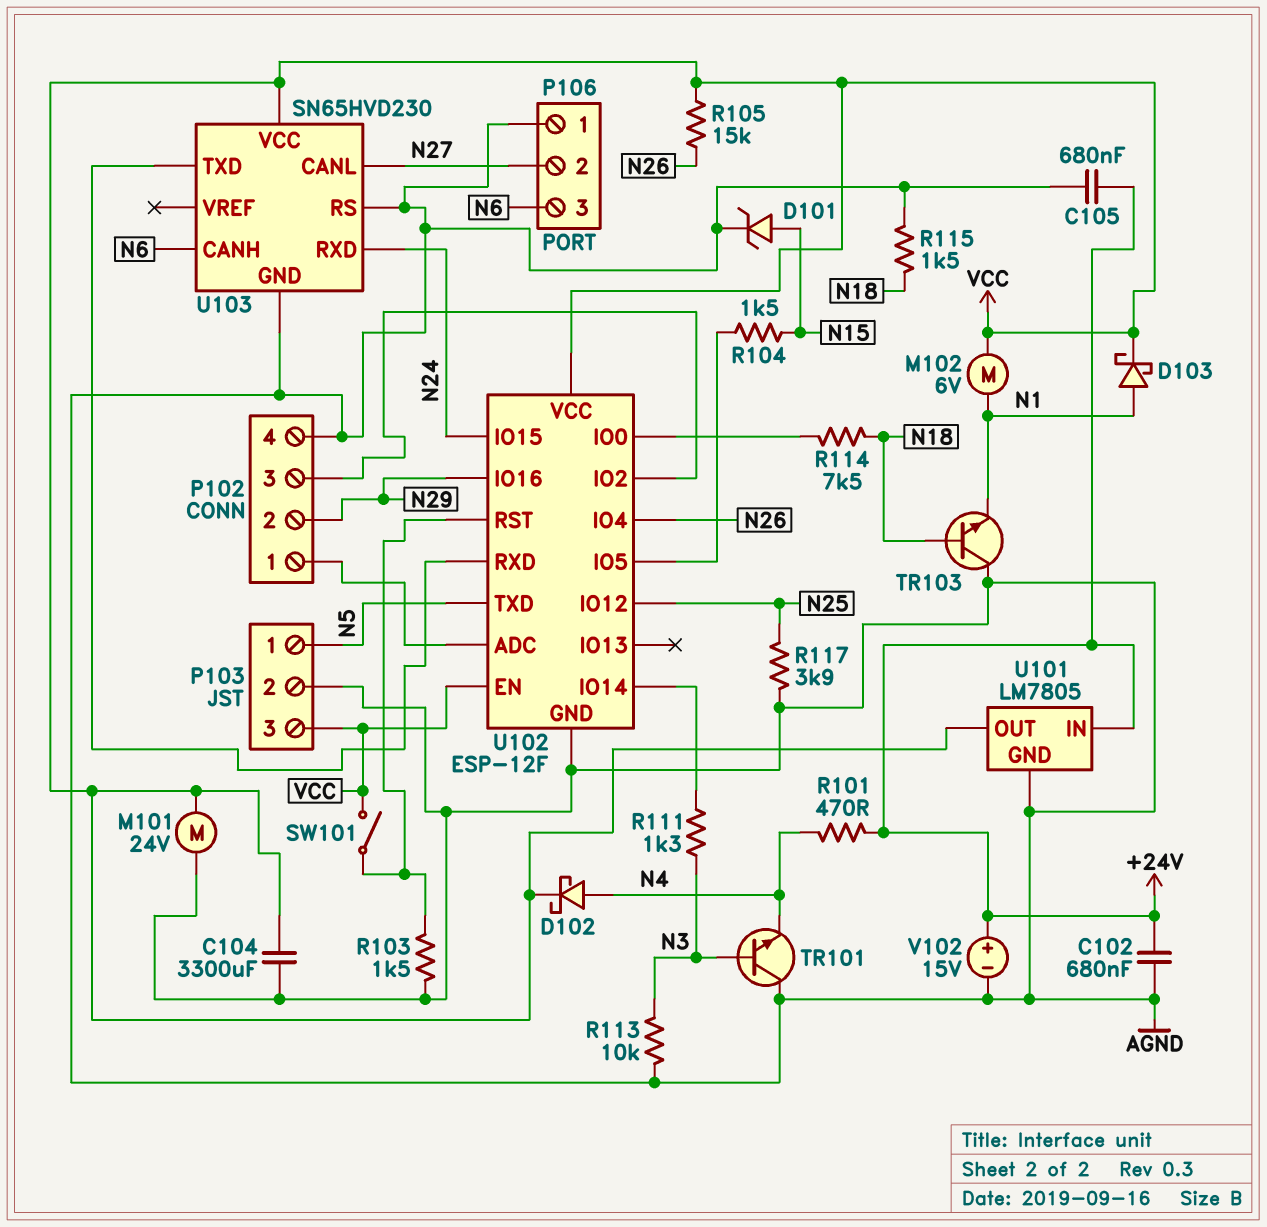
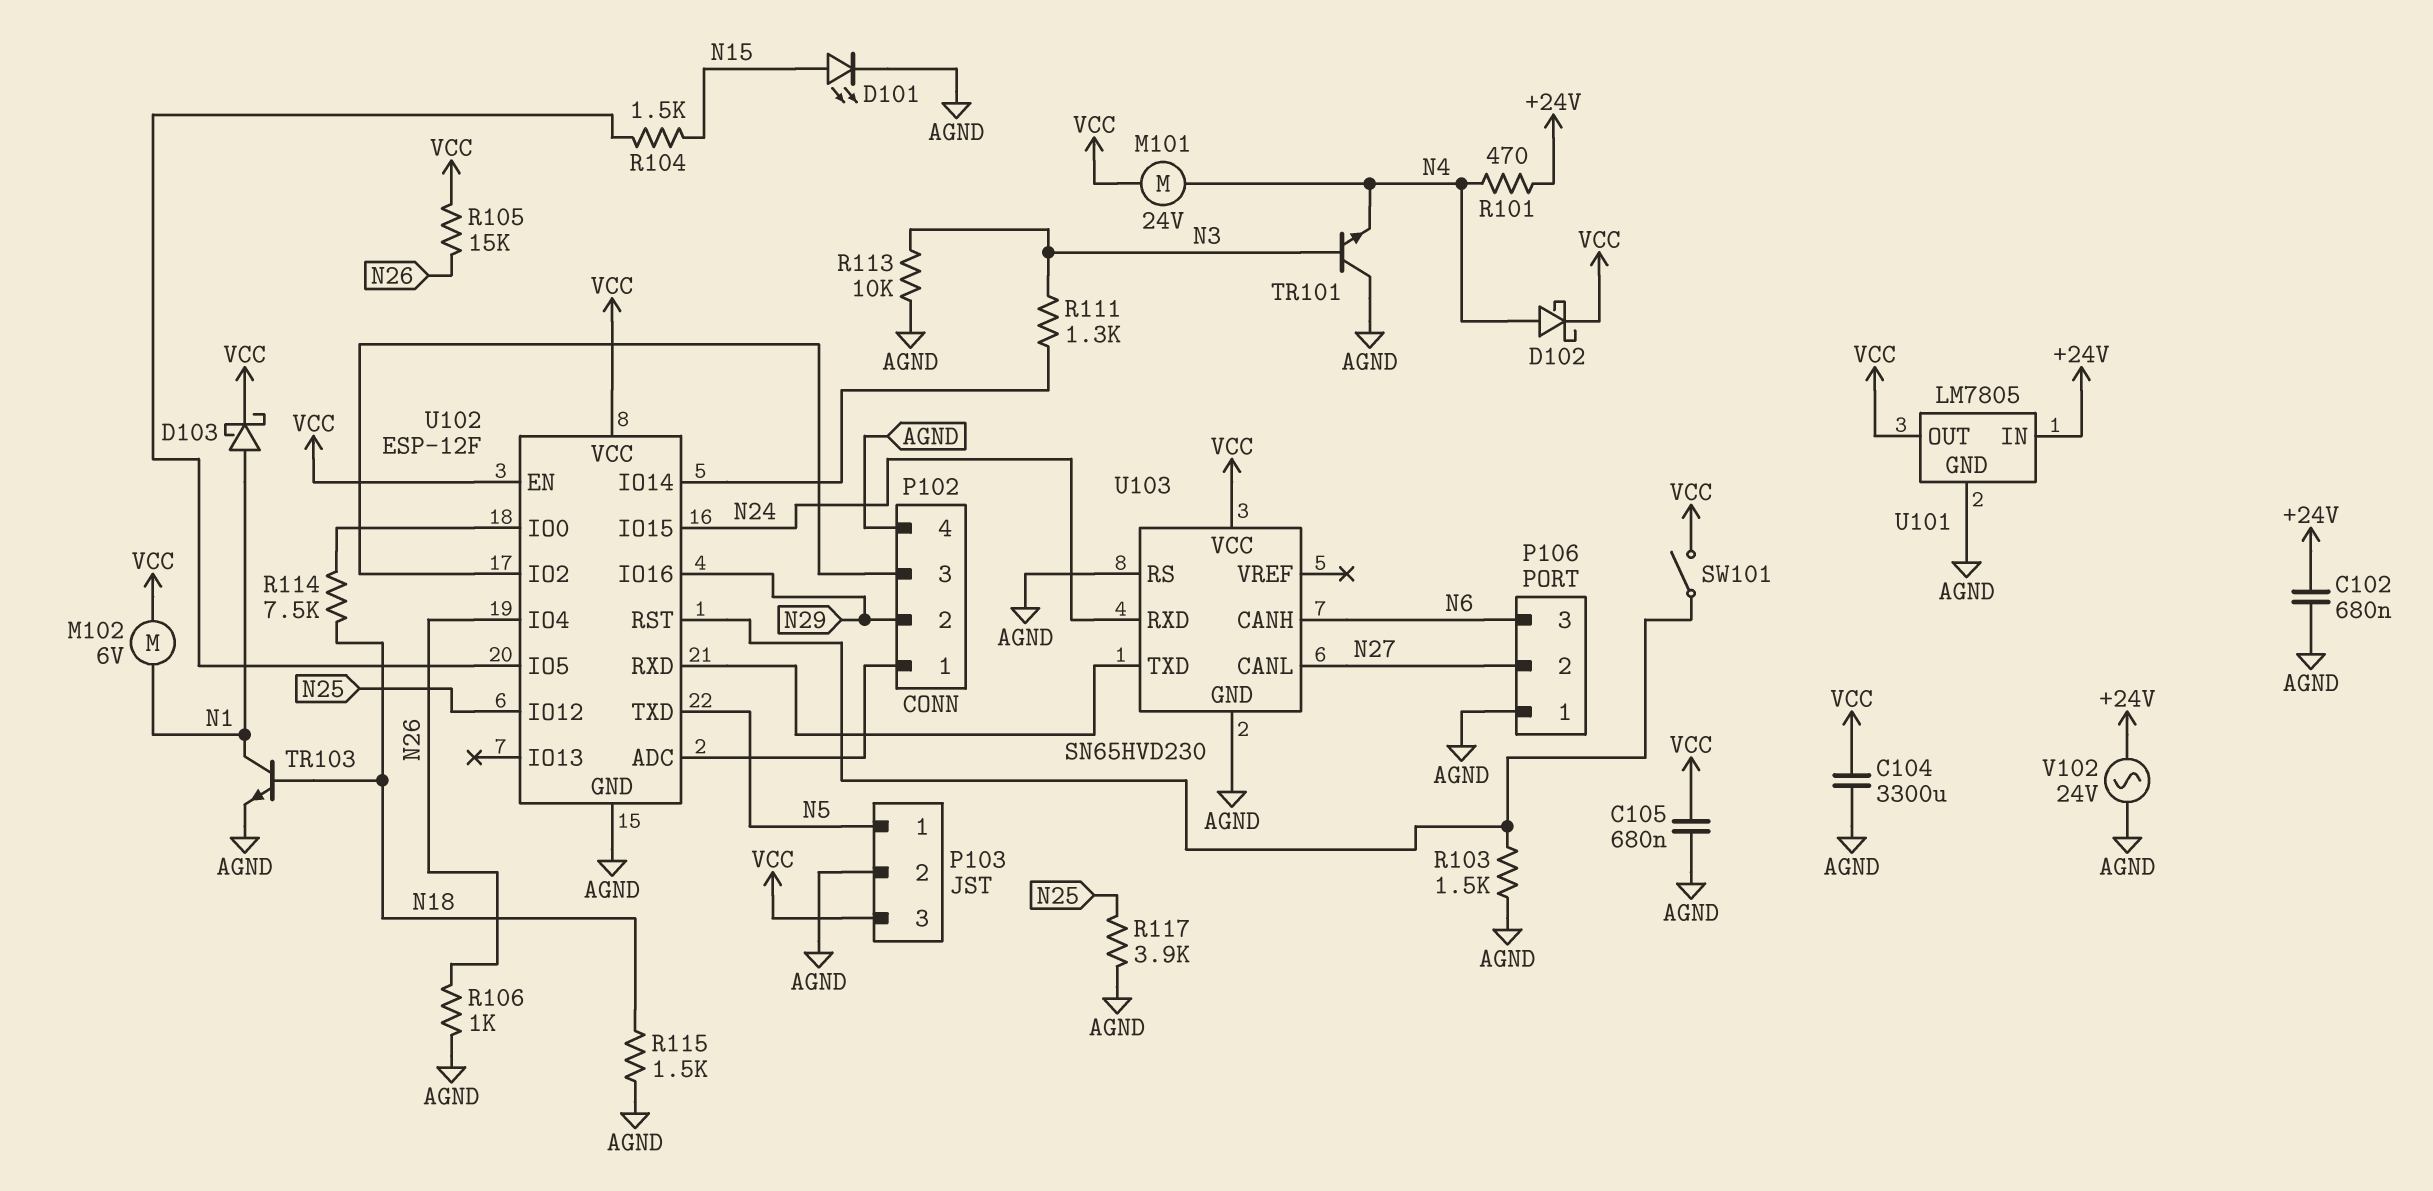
C105: 680nF (+24V, AGND) -> 680nF (AGND, VCC)
D101: zener (A N15, K AGND) -> LED (A N15, K AGND)
M101: motor 24V (AGND, VCC) -> motor 24V (N4, VCC)
R106: none -> 1k (AGND, N26)
TR103: NPN (B N18, C AGND, E N1) -> NPN (B N18, C N1, E AGND)
V102: 15V (plus +24V, minus AGND) -> AC 24V (+24V, AGND)

